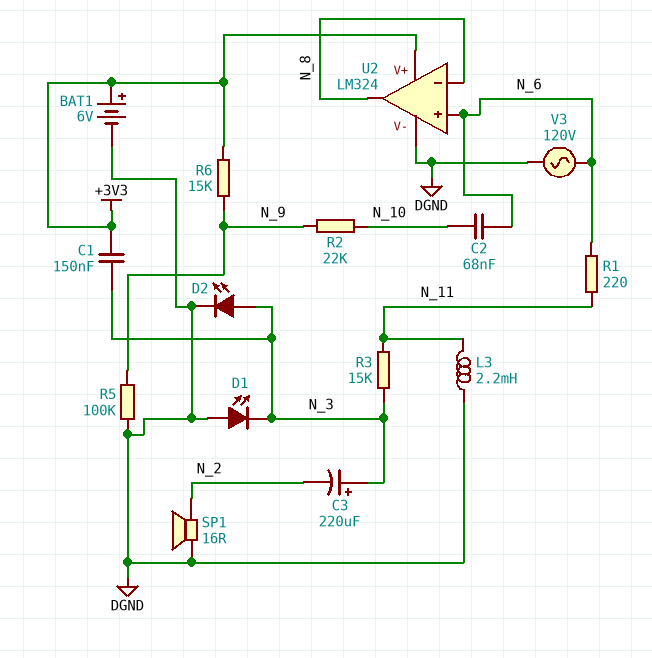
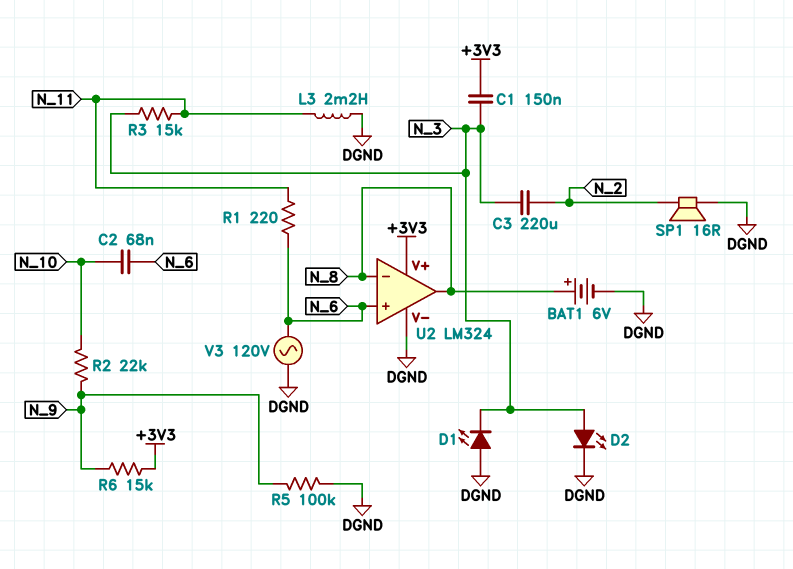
BAT1: 6V (plus +3V3, minus DGND) -> 6V (plus N_8, minus DGND)
C3: 220uF (plus N_3, minus N_2) -> 220uF (N_2, N_3)

